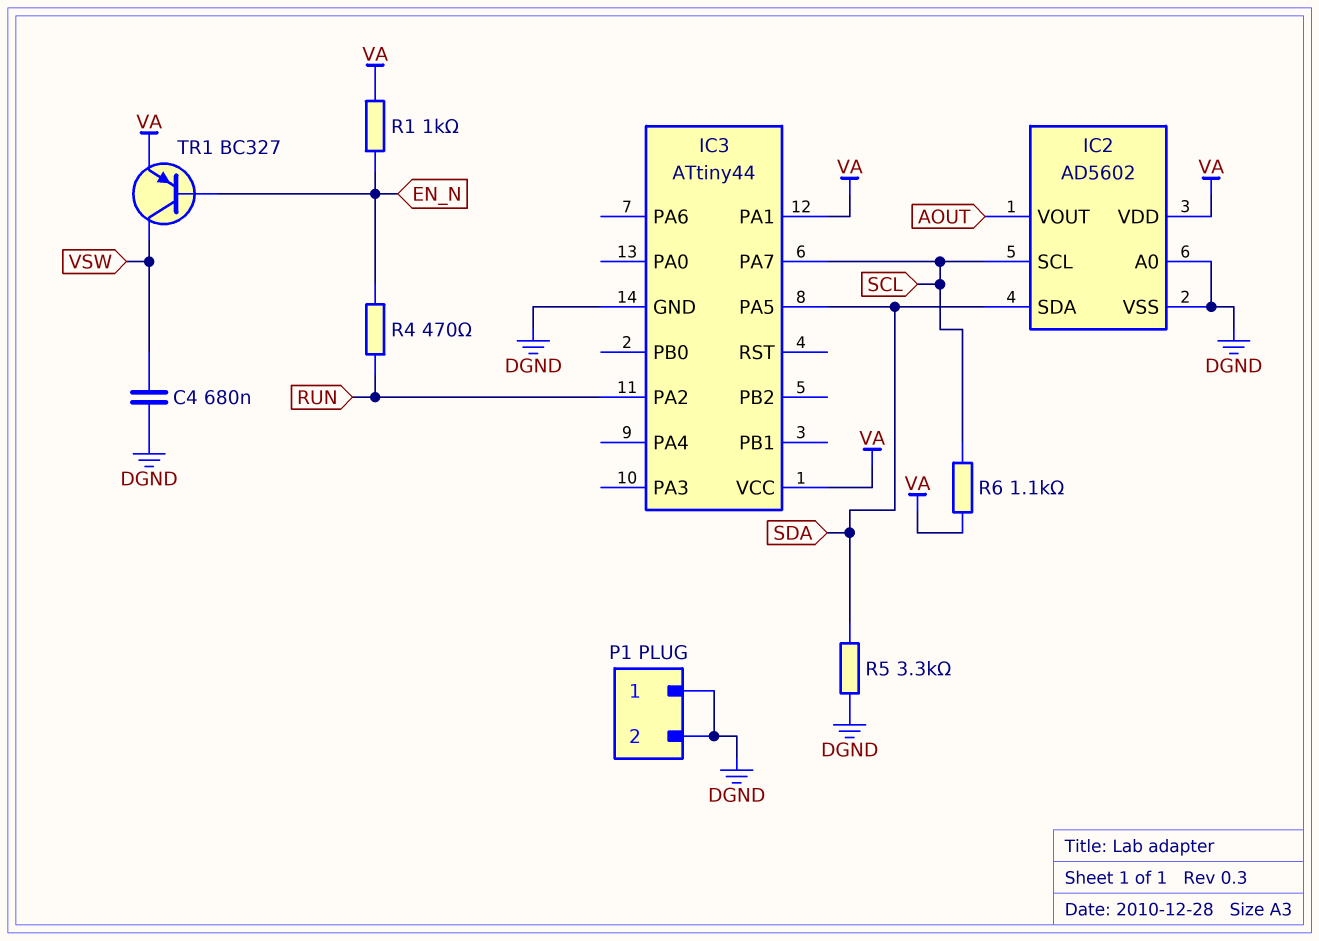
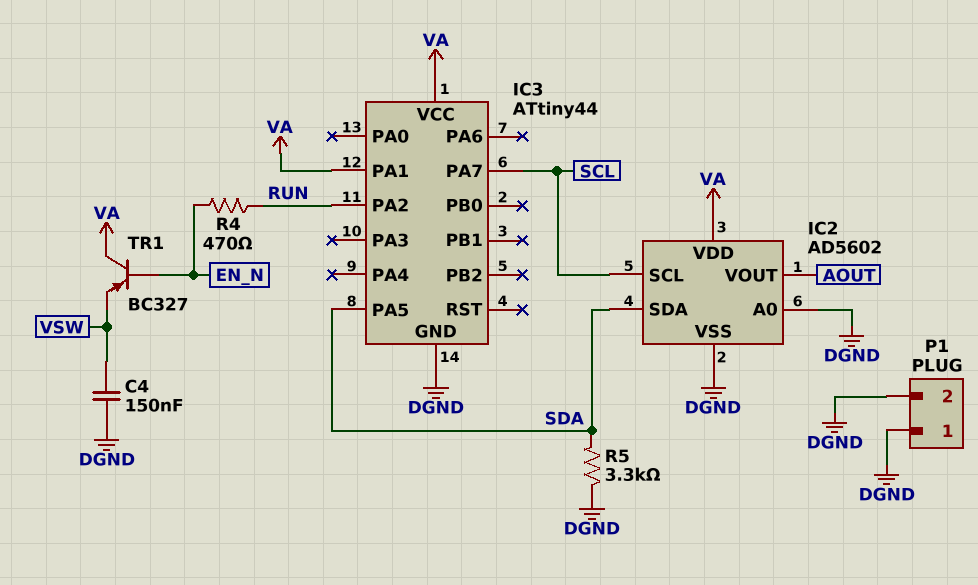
C4: 680nF (DGND, VSW) -> 150nF (DGND, VSW)
R1: 1k (EN_N, VA) -> none
R6: 1.1k (SCL, VA) -> none
TR1: PNP BC327 (B EN_N, C VSW, E VA) -> PNP BC327 (B EN_N, C VA, E VSW)

